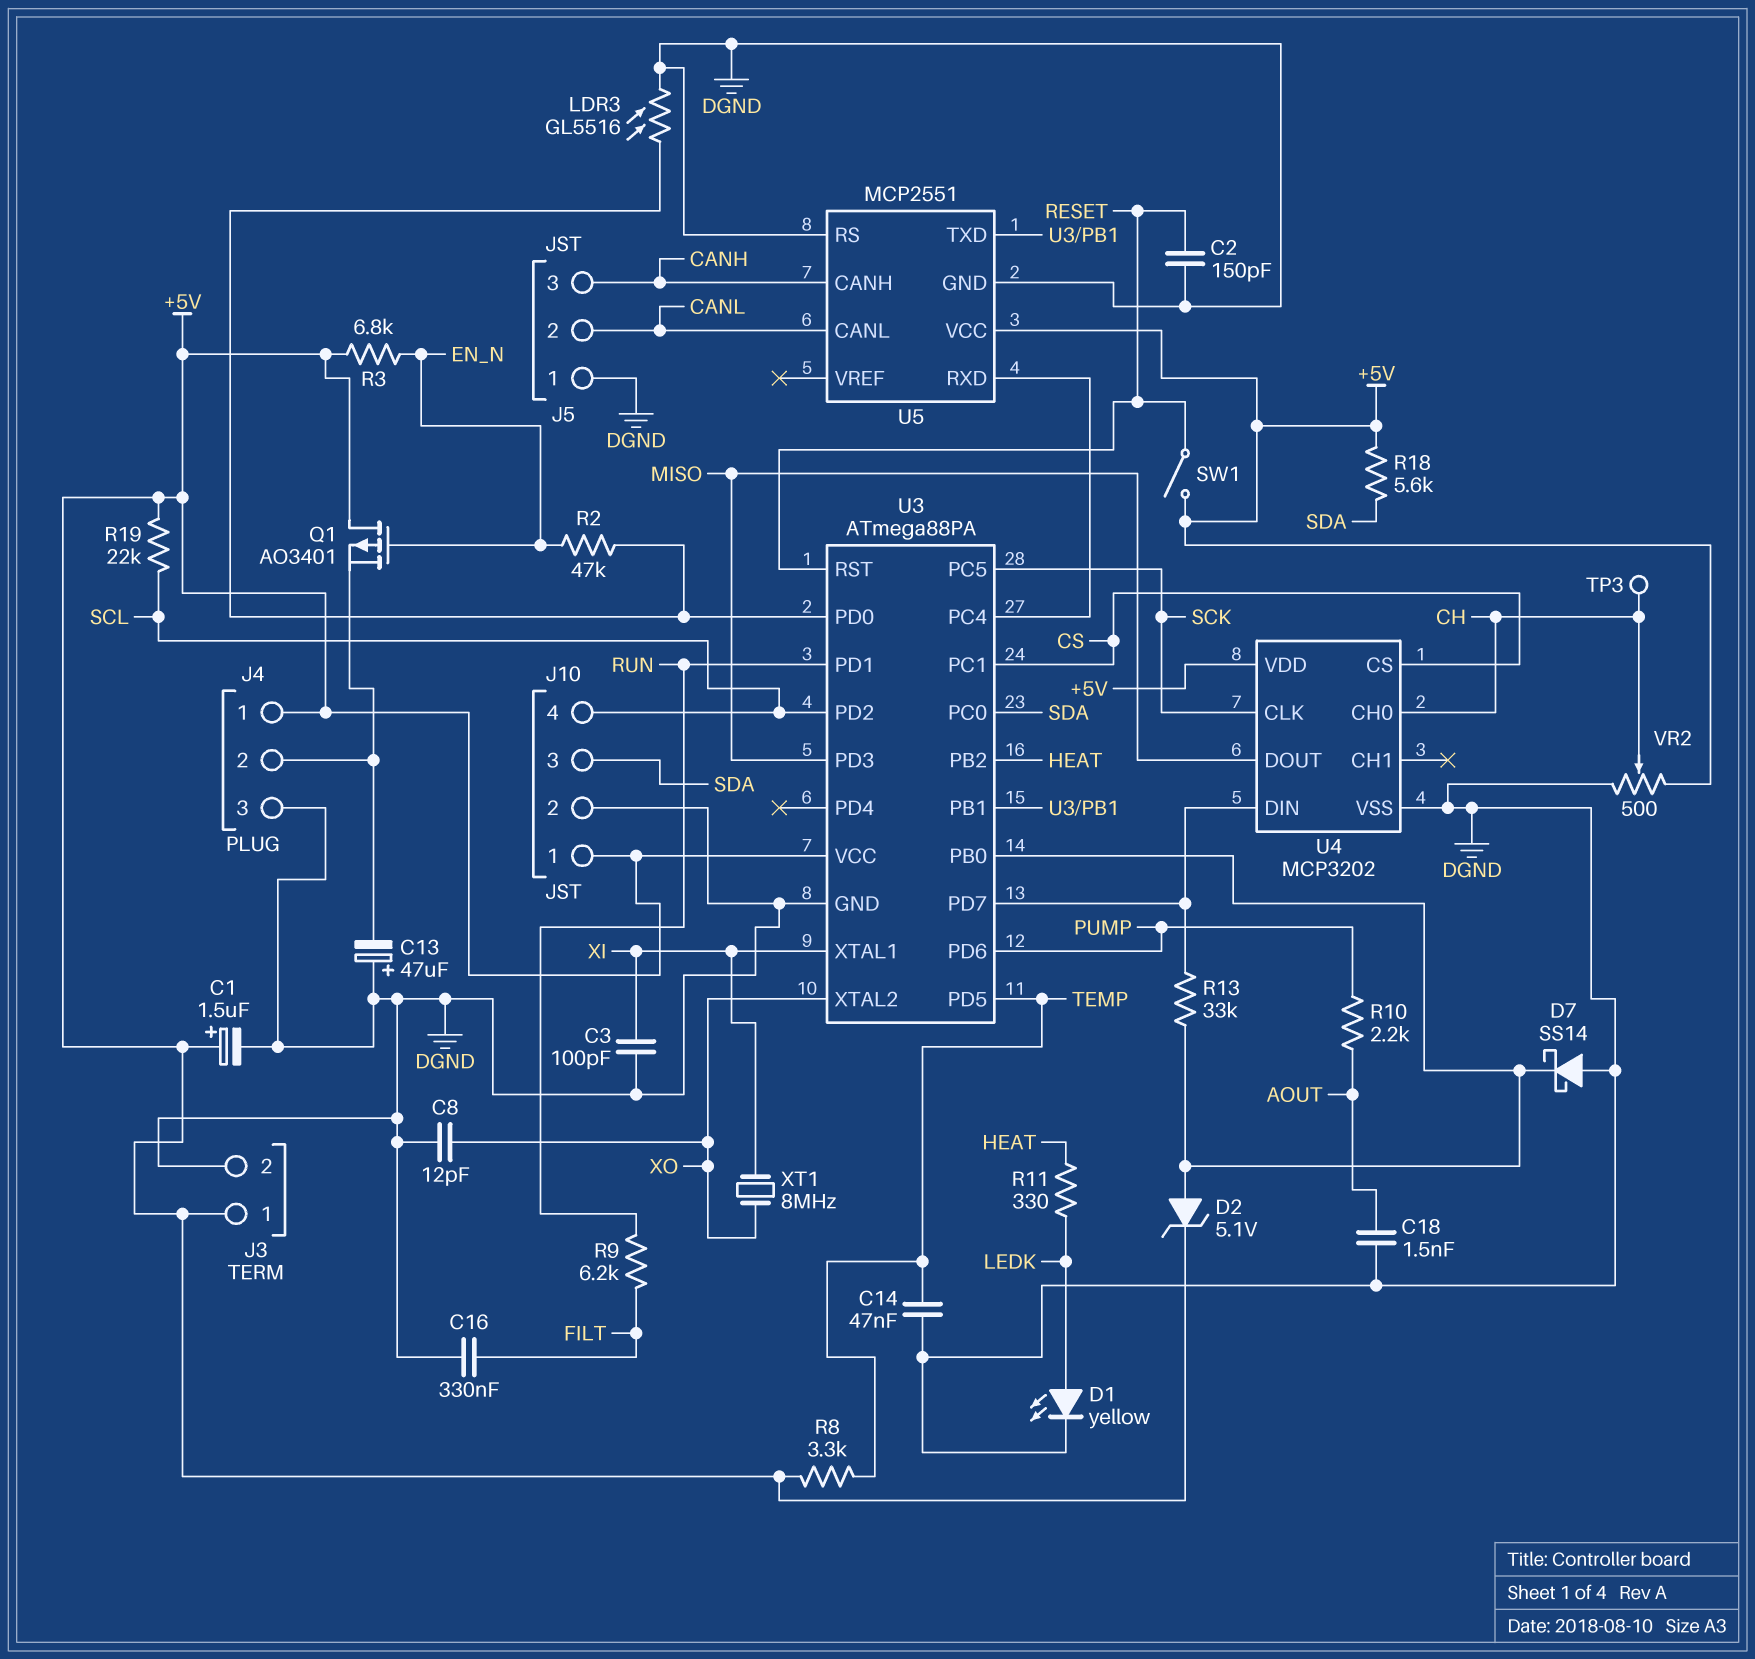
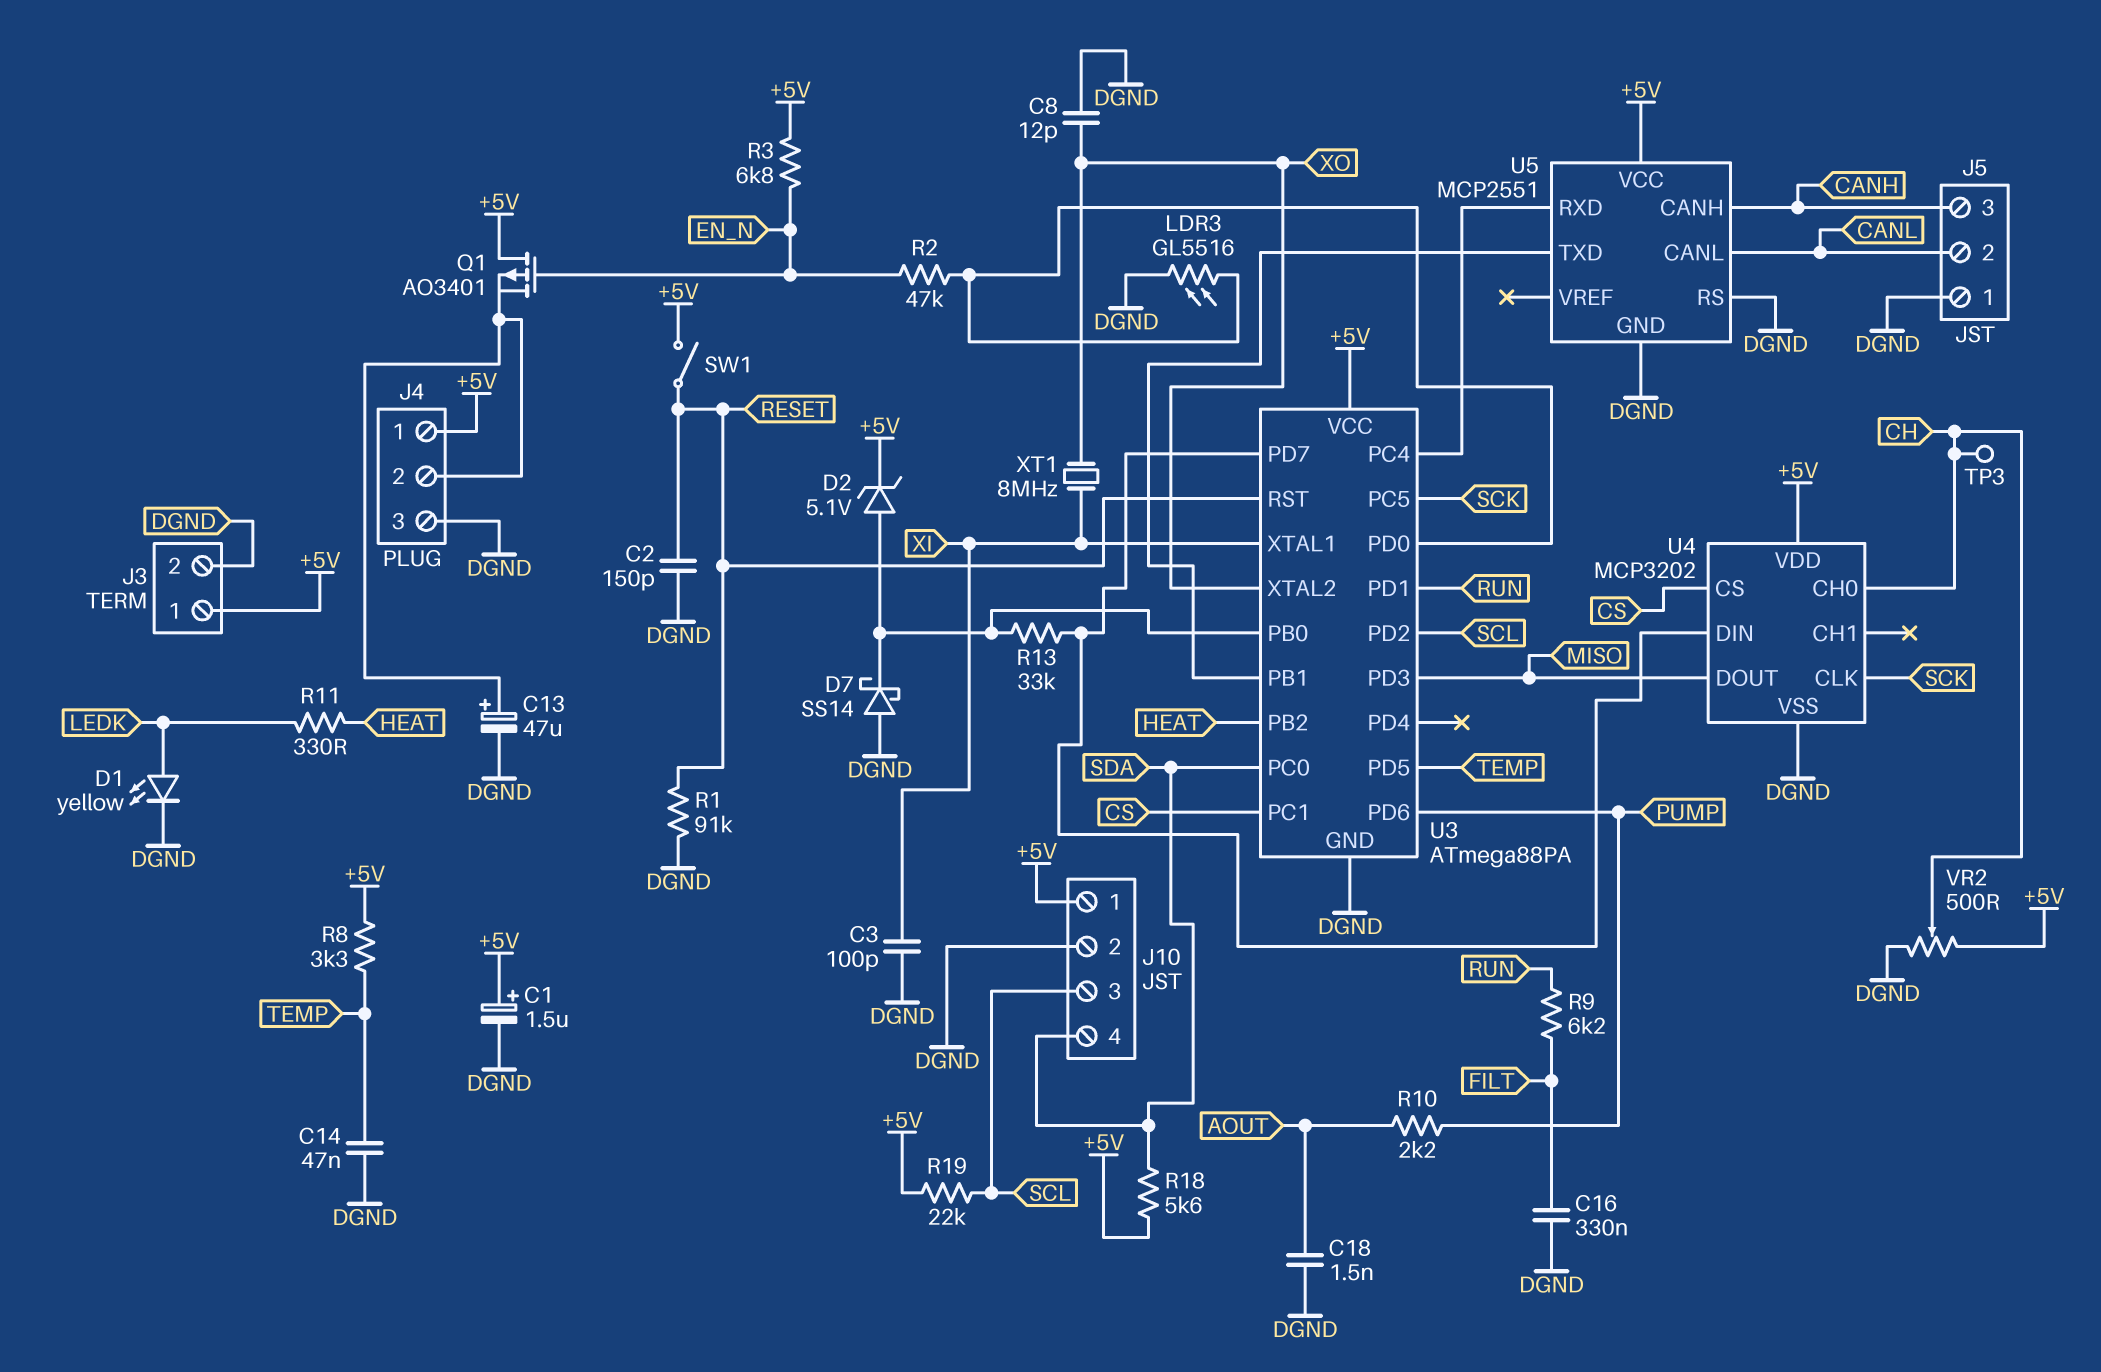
C13: 47uF (plus DGND, minus J4/2) -> 47uF (plus J4/2, minus DGND)
J10 pin 3: SDA -> SCL
J10 pin 4: SCL -> SDA
R1: none -> 91k (DGND, RESET)

